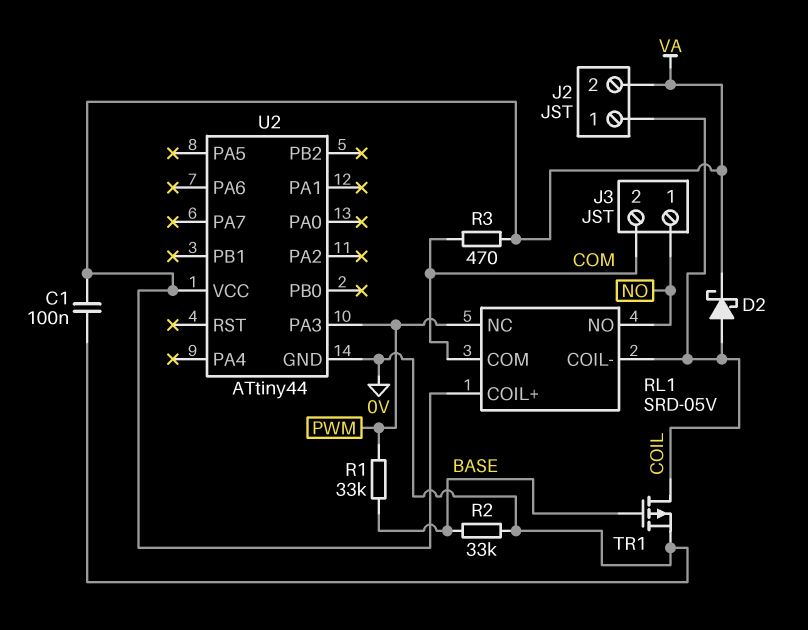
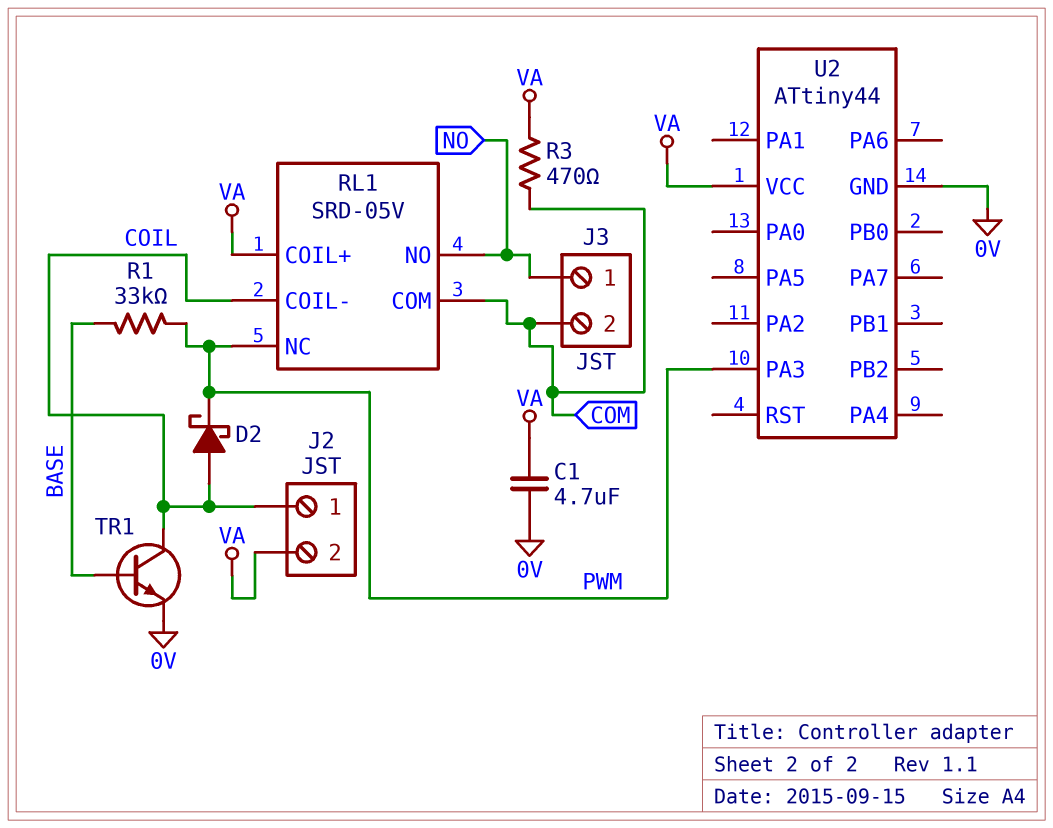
C1: 100nF (0V, VA) -> 4.7uF (0V, VA)
D2: schottky (A COIL, K VA) -> schottky (A COIL, K PWM)
R2: 33k (0V, BASE) -> none
TR1: PMOS (G BASE, D COIL, S 0V) -> NPN (B BASE, C COIL, E 0V)

